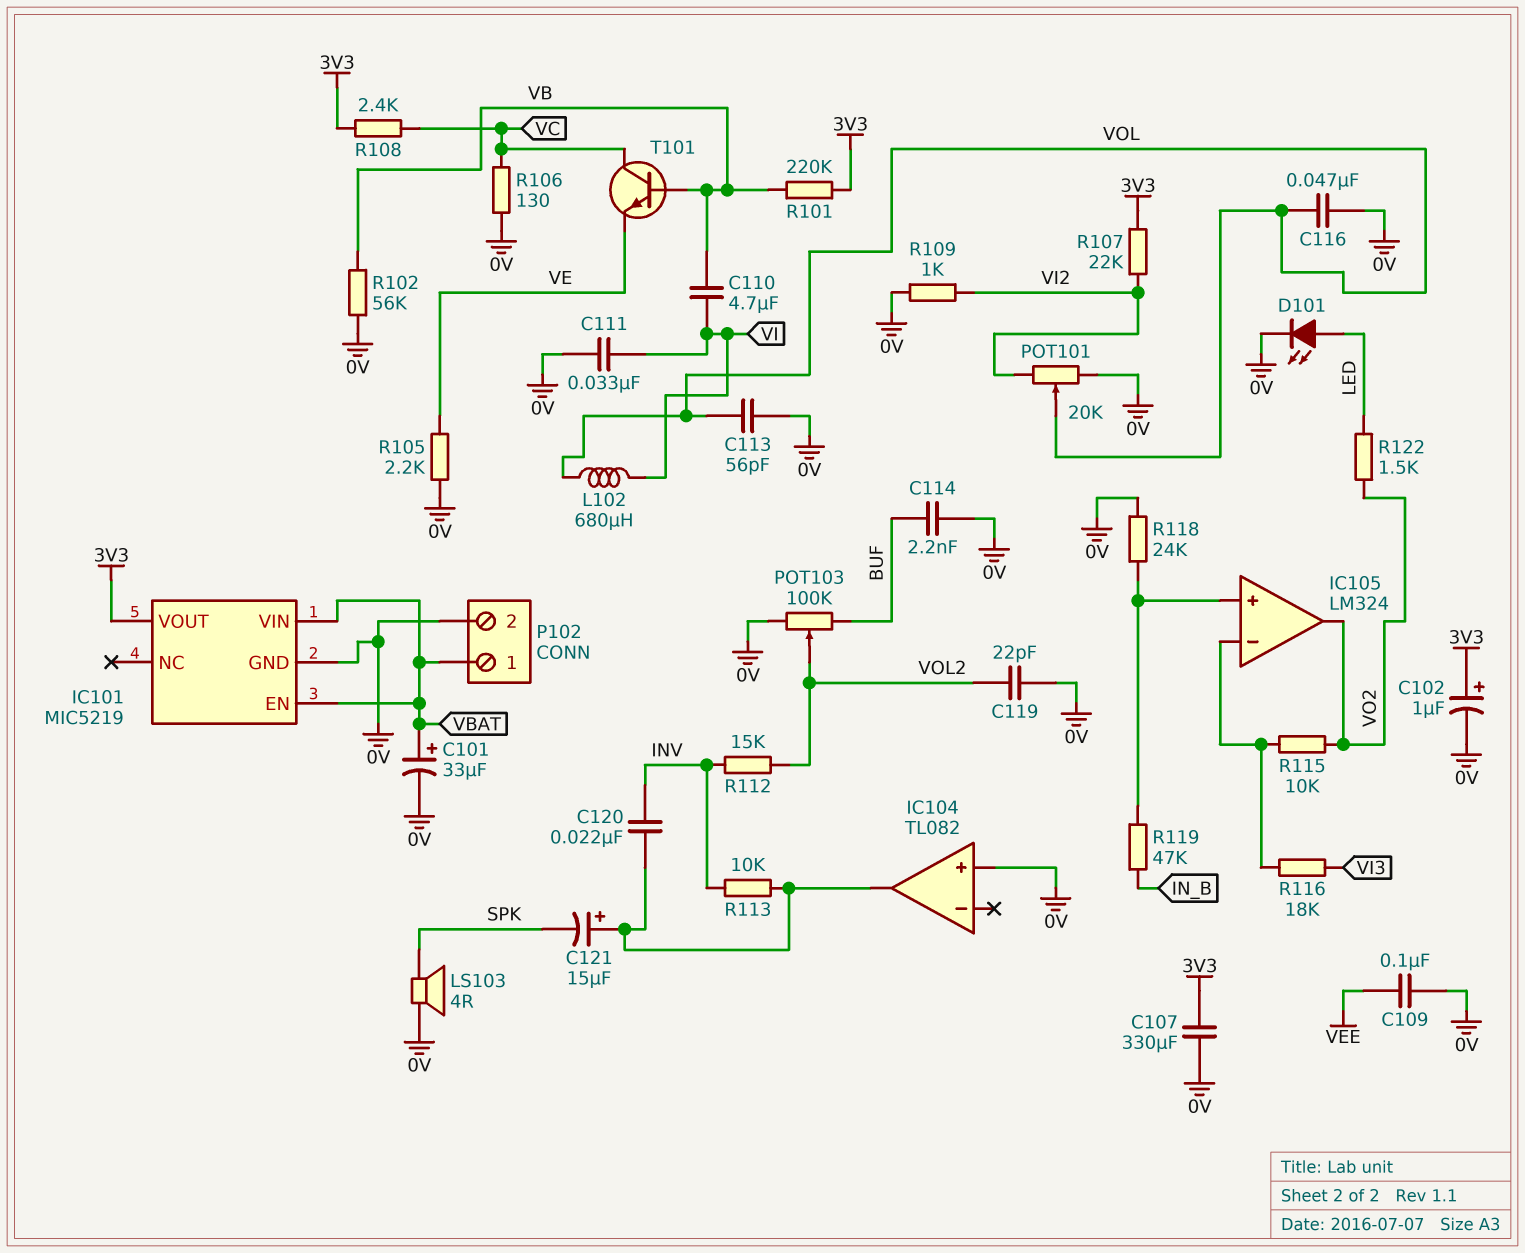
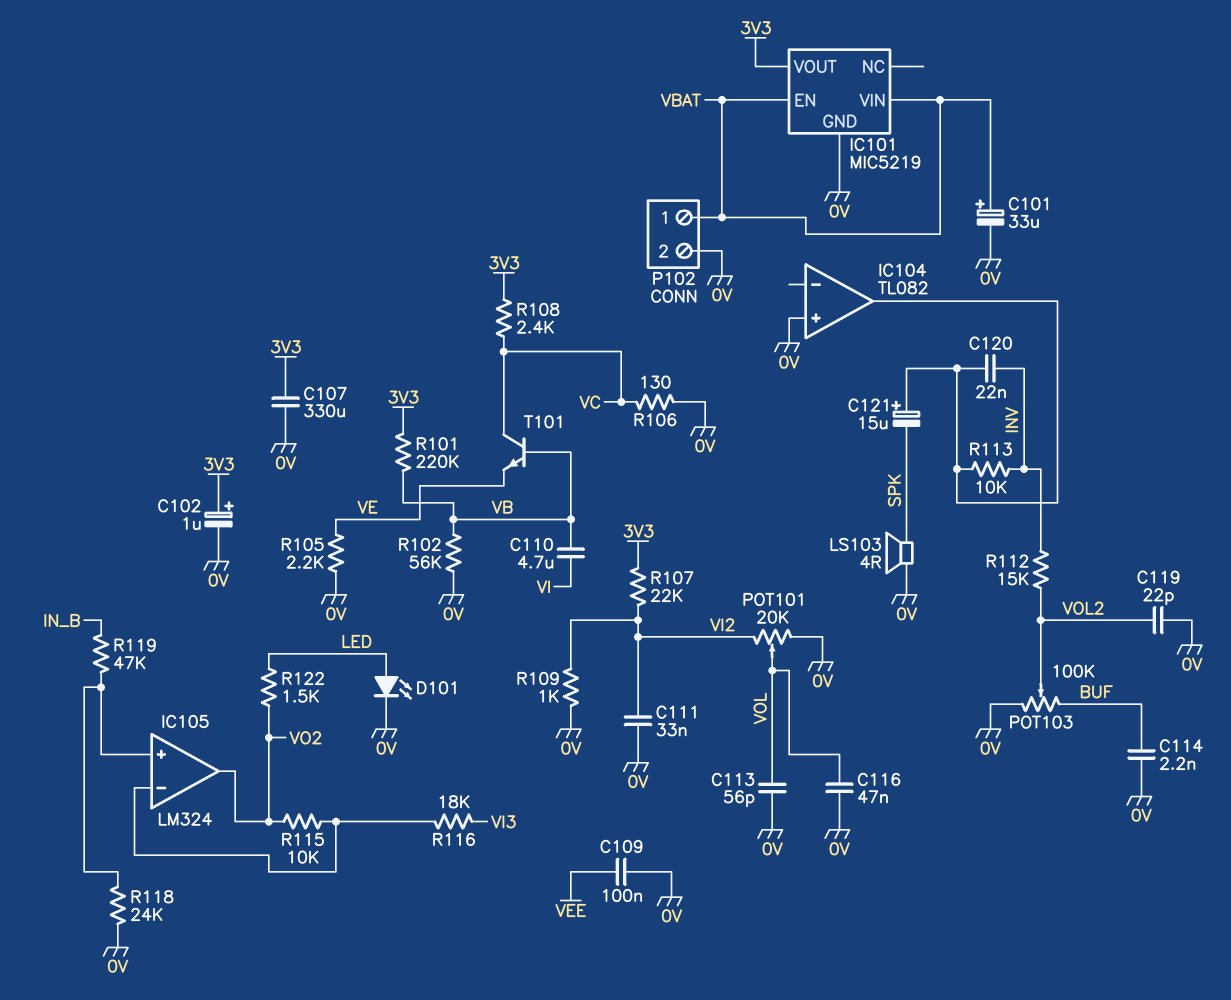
C111: 33nF (0V, VI) -> 33nF (0V, VI2)
L102: 680uH (VI, VOL) -> none

